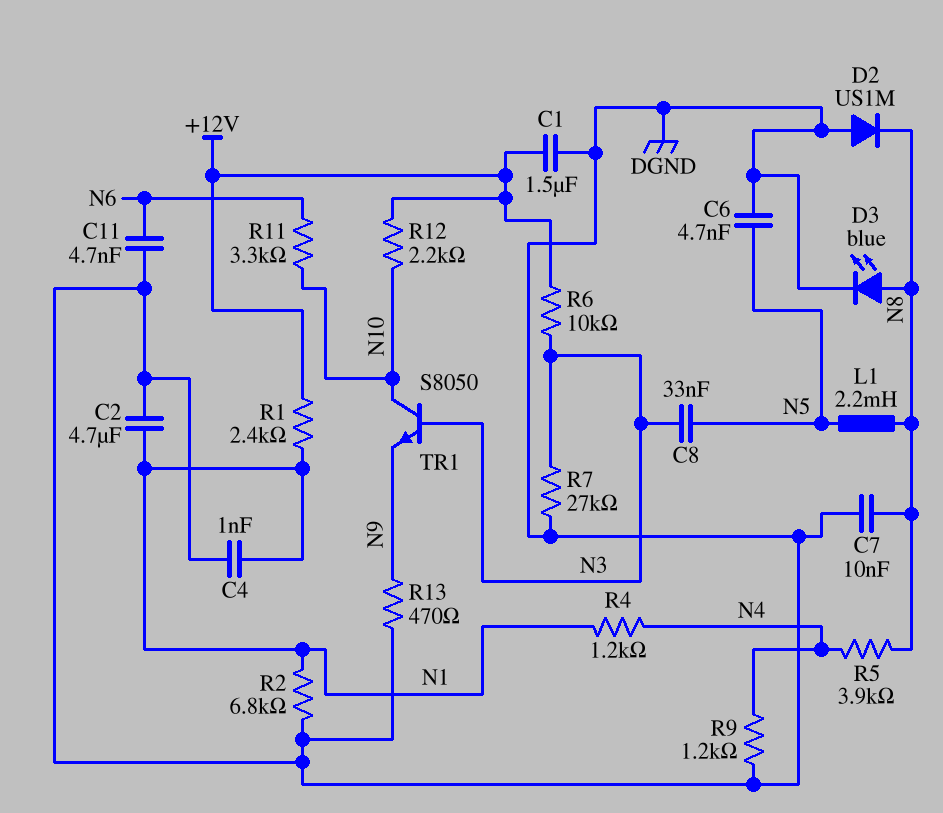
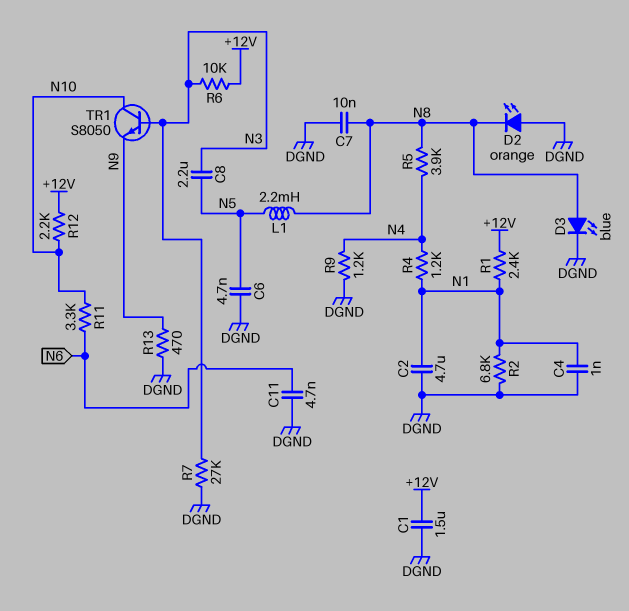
C8: 33nF (N3, N5) -> 2.2uF (N3, N5)
D2: diode US1M (A DGND, K N8) -> LED orange (A DGND, K N8)

